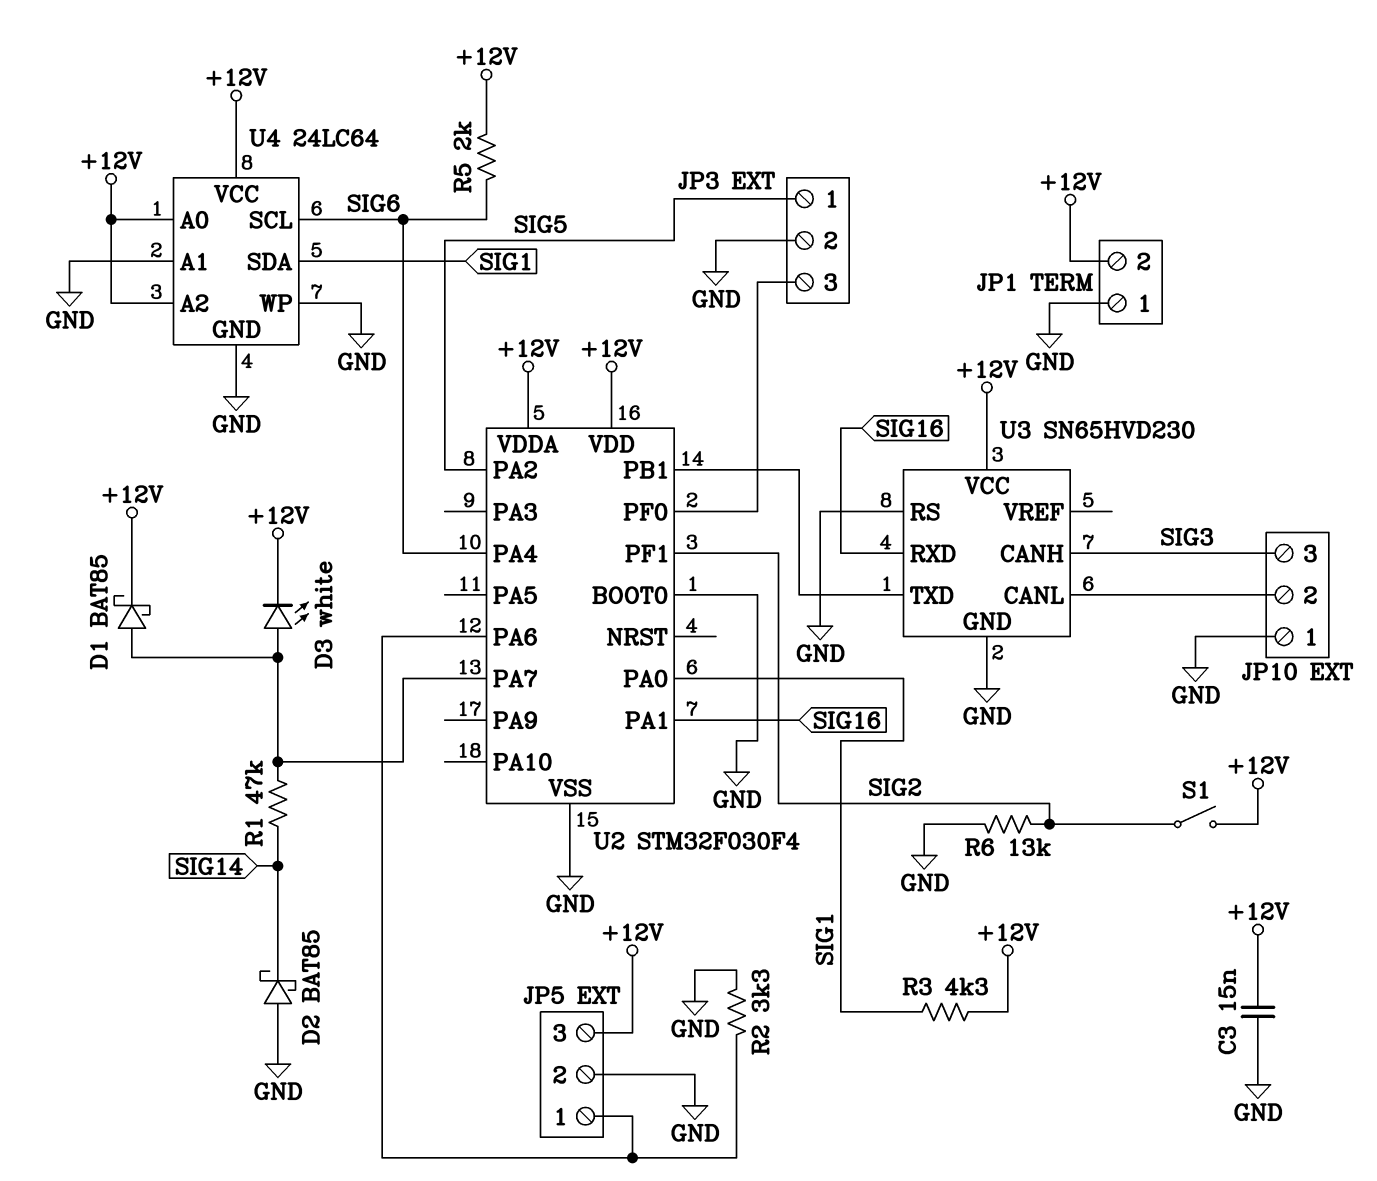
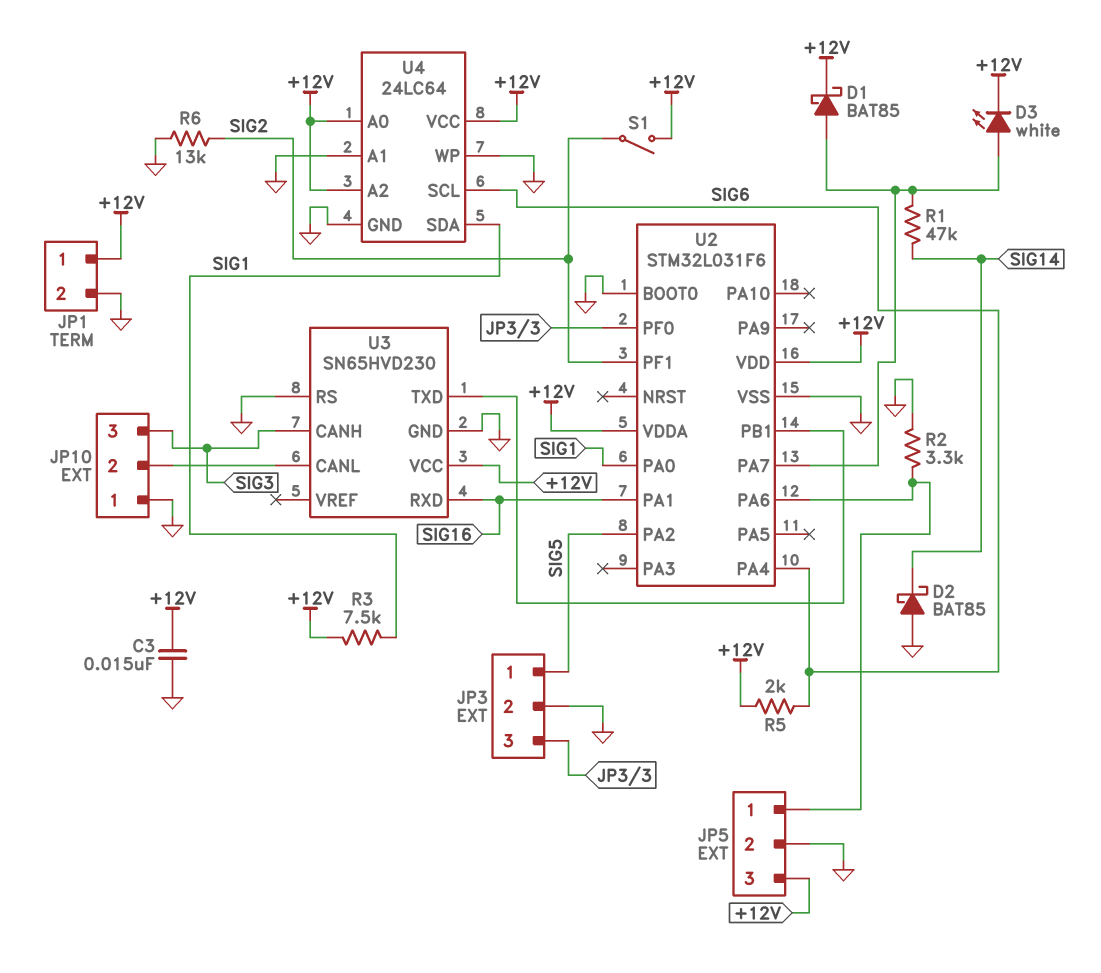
JP1 pin 1: GND -> +12V
JP1 pin 2: +12V -> GND
R3: 4.3k (+12V, SIG1) -> 7.5k (+12V, SIG1)
U2: STM32F030F4 -> STM32L031F6

